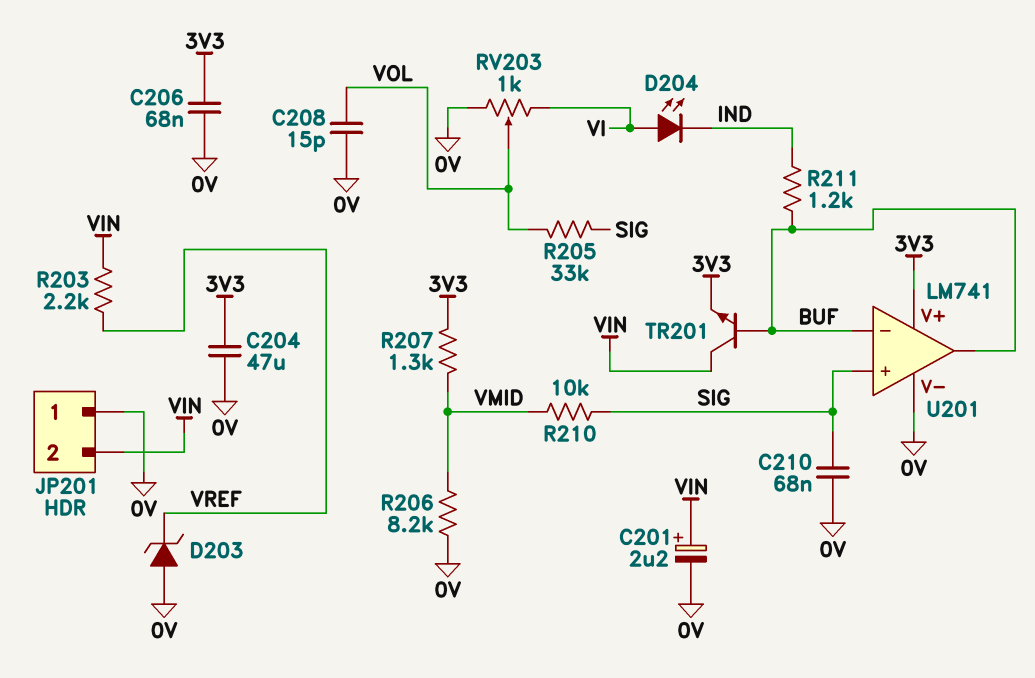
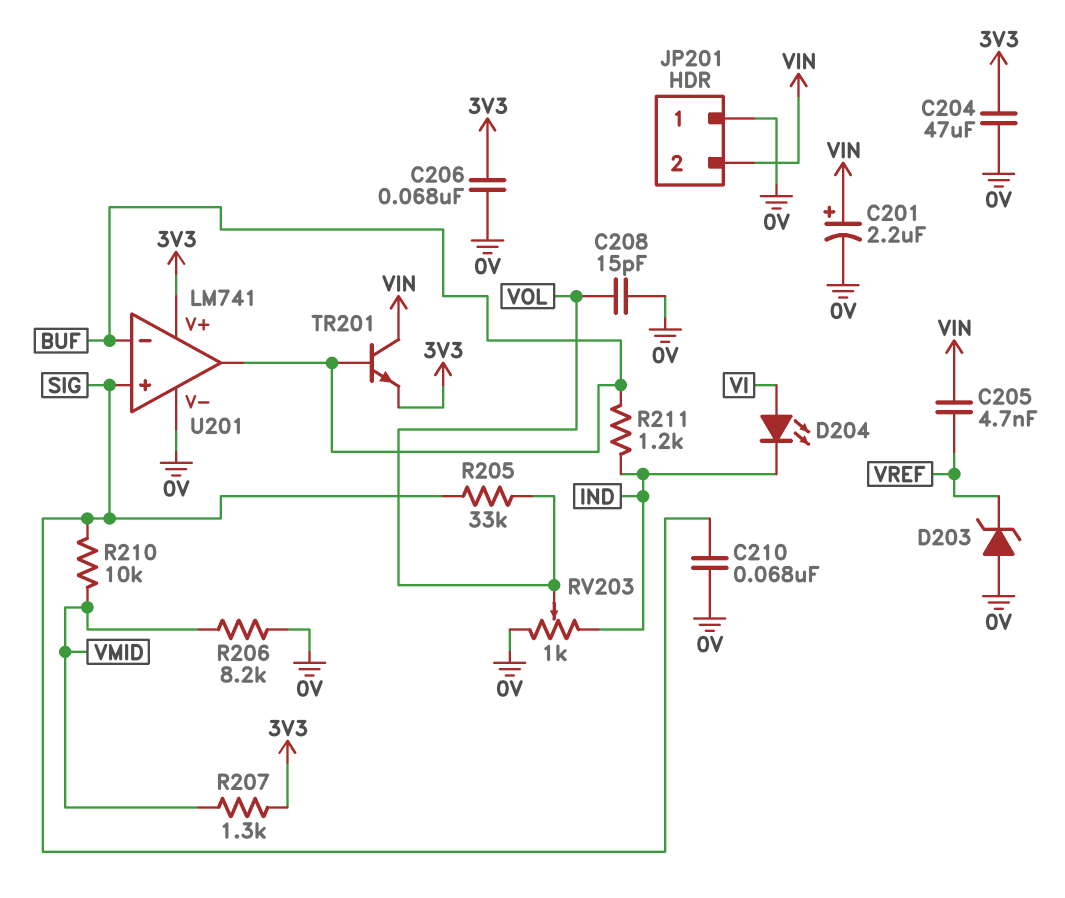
C205: none -> 4.7nF (VIN, VREF)
R203: 2.2k (VIN, VREF) -> none
RV203: 1k (0V, VI, wiper VOL) -> 1k (0V, IND, wiper VOL)

